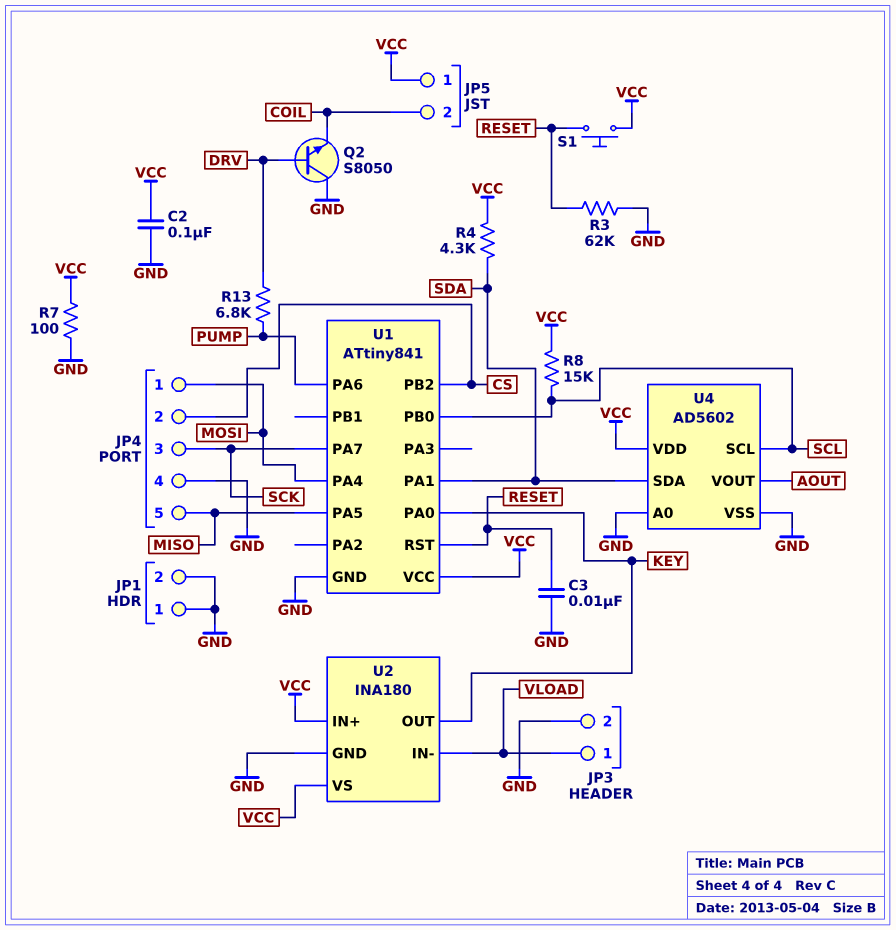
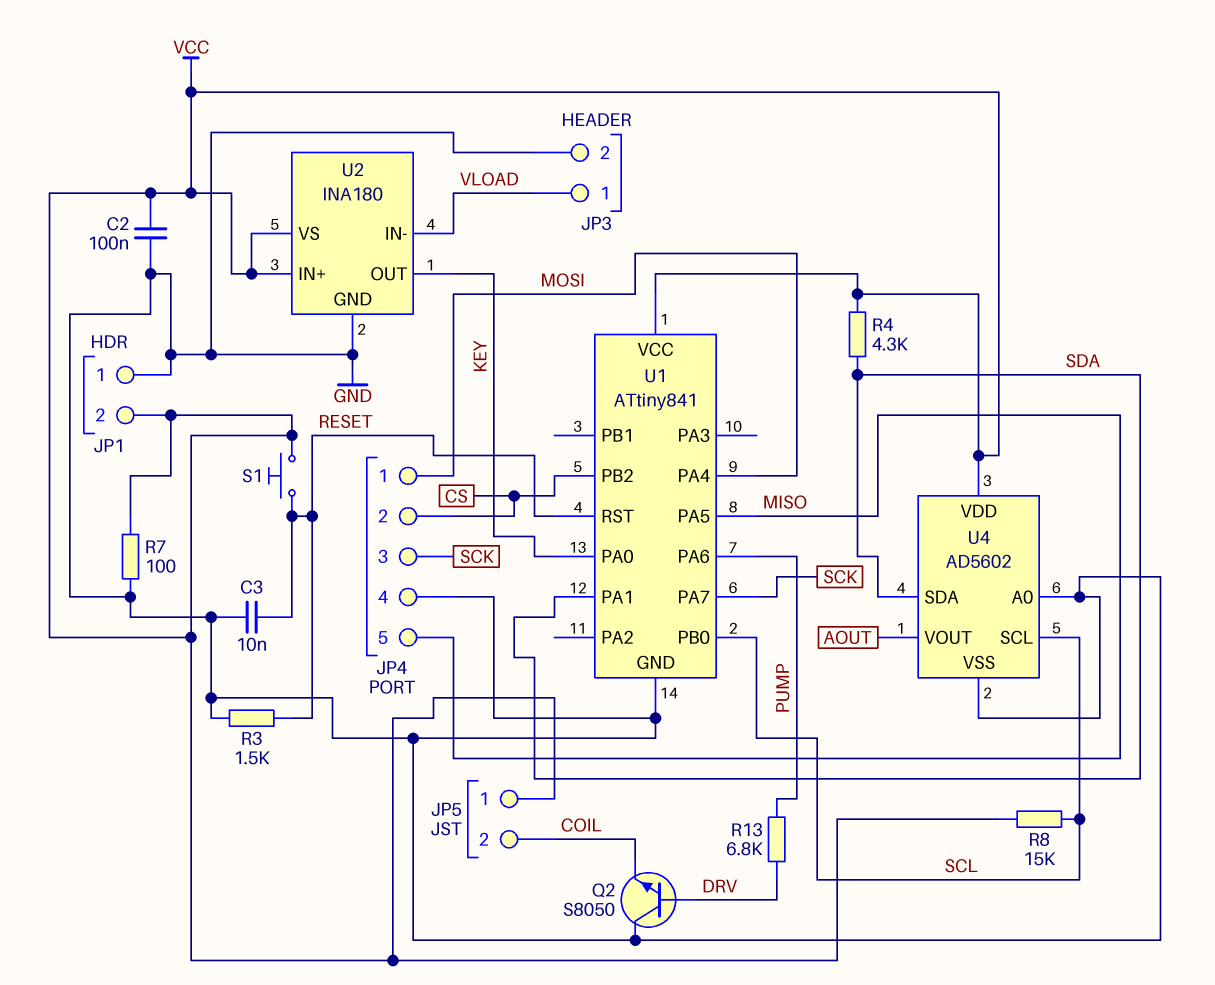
JP1 pin 2: GND -> VCC
R3: 62k (GND, RESET) -> 1.5k (GND, RESET)

